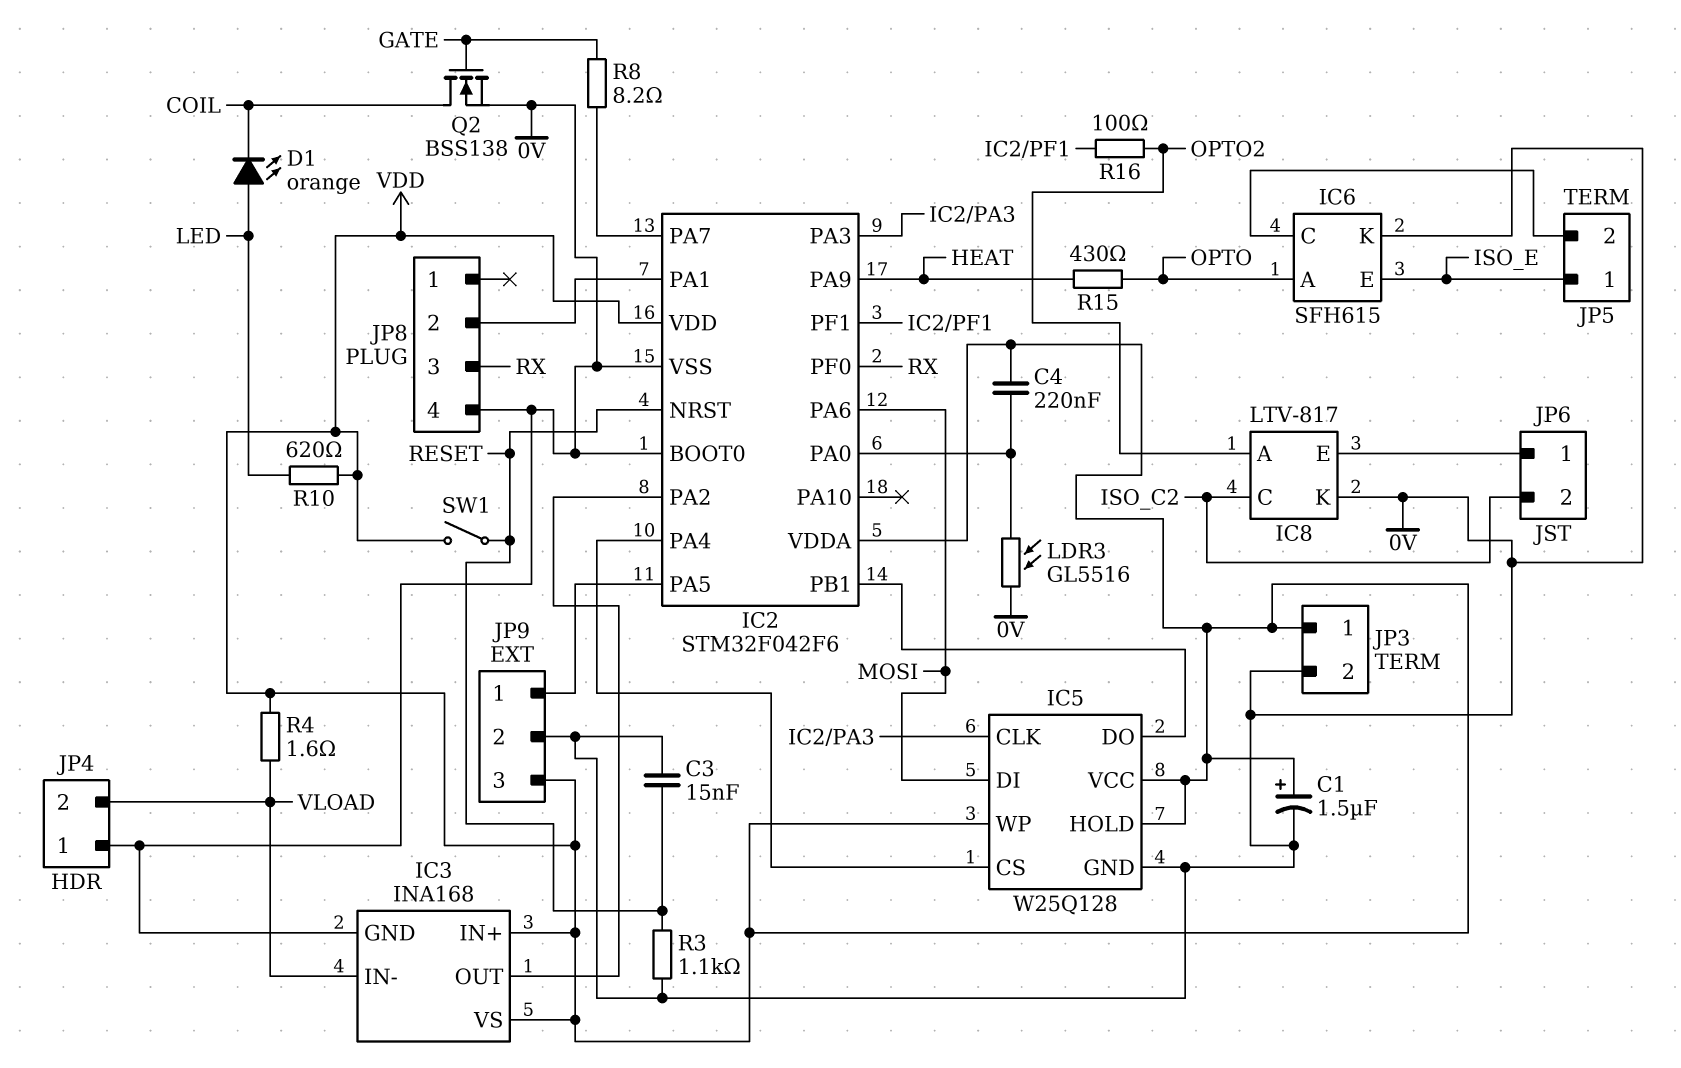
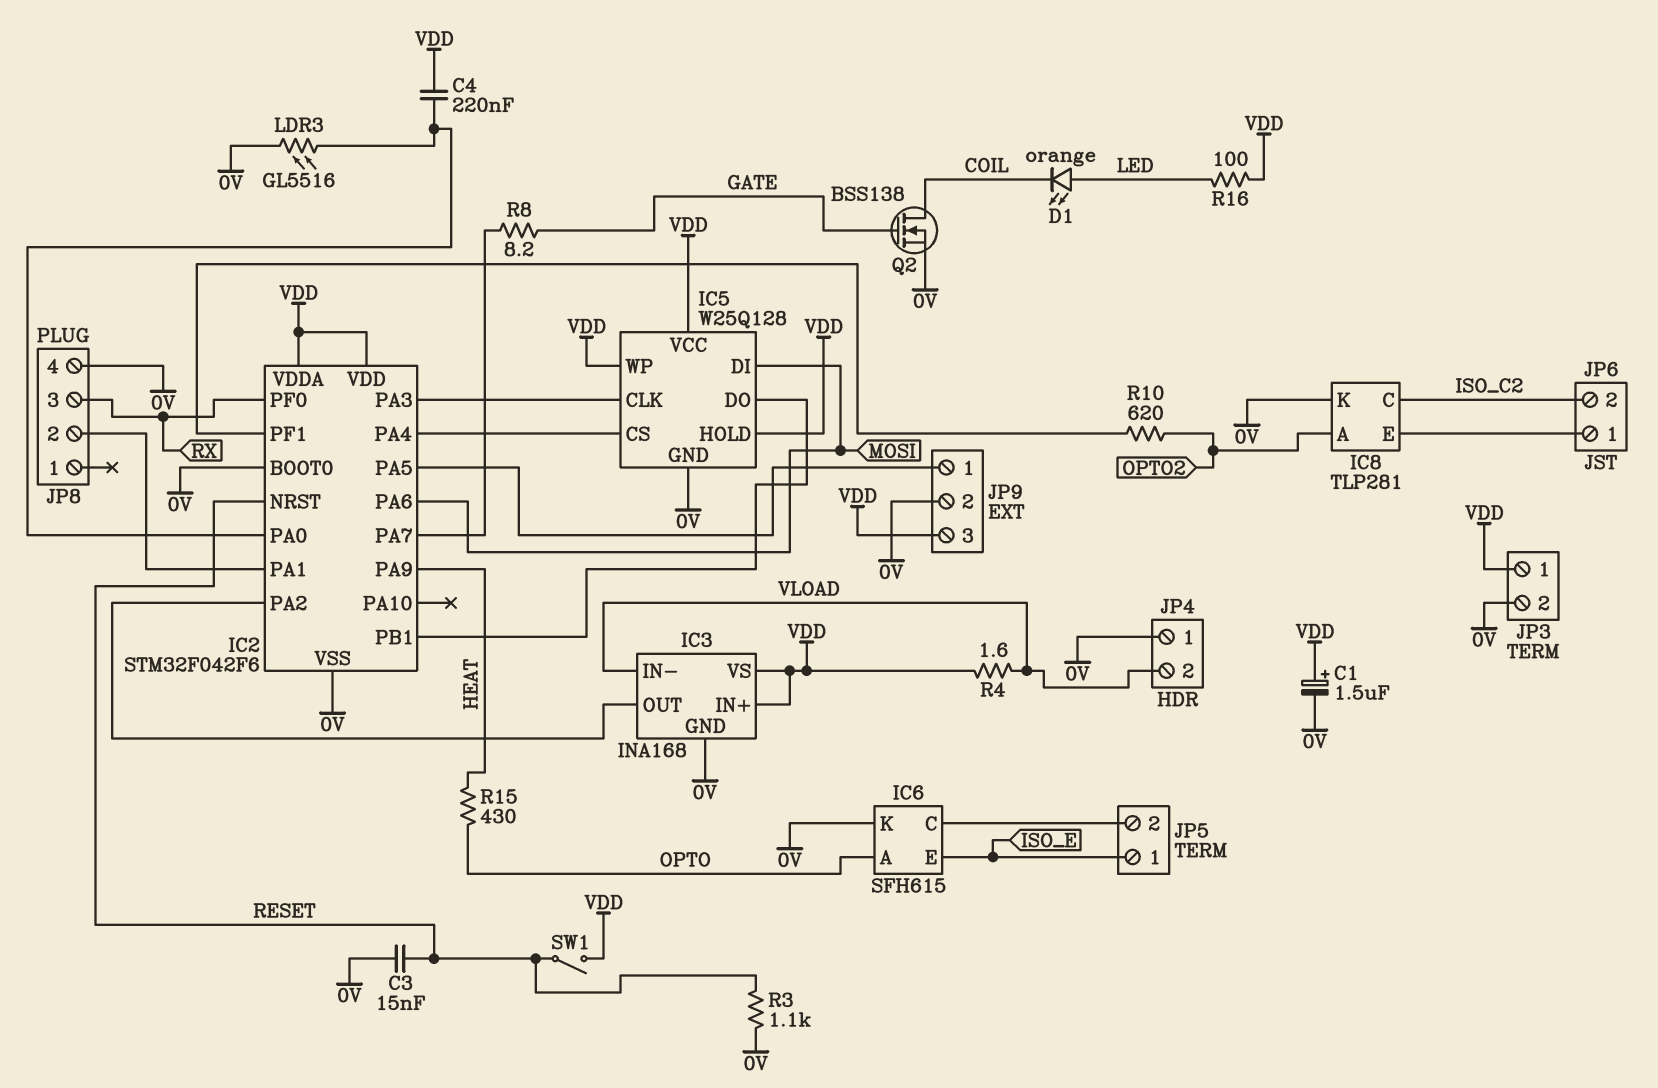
IC8: LTV-817 -> TLP281
R10: 620 (LED, VDD) -> 620 (IC2/PF1, OPTO2)
R16: 100 (IC2/PF1, OPTO2) -> 100 (LED, VDD)

